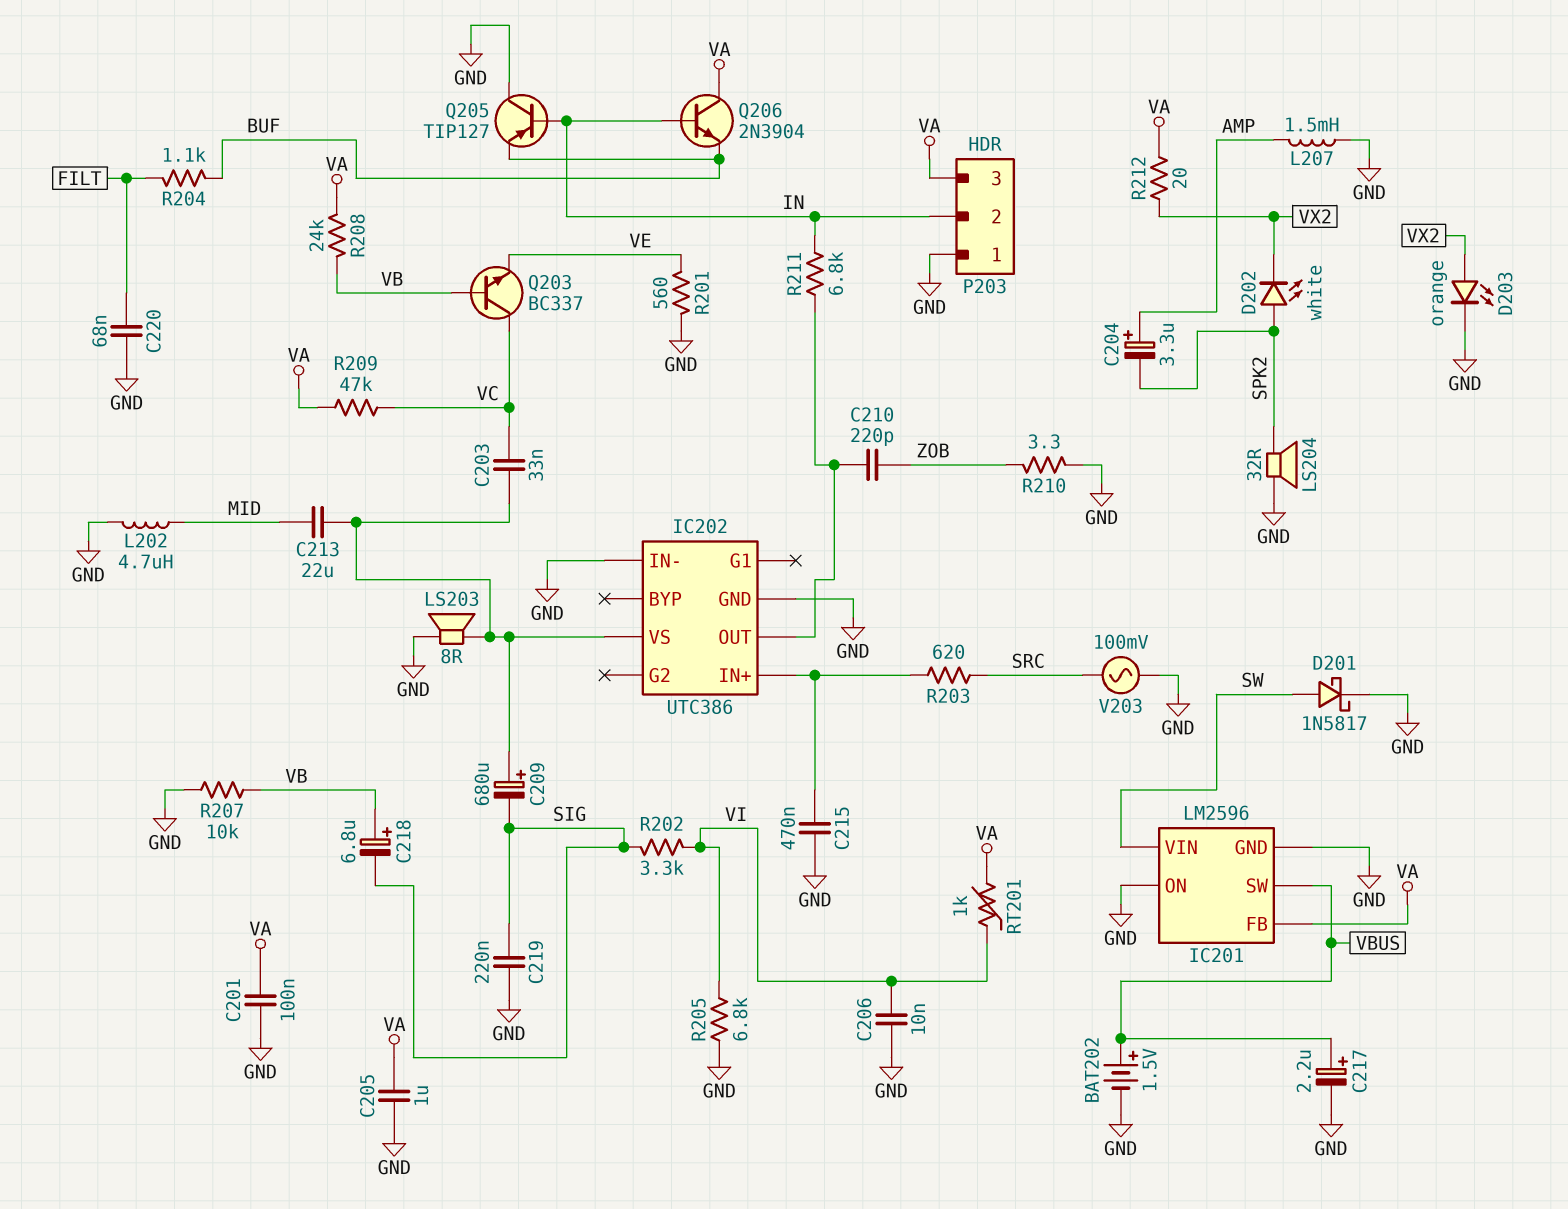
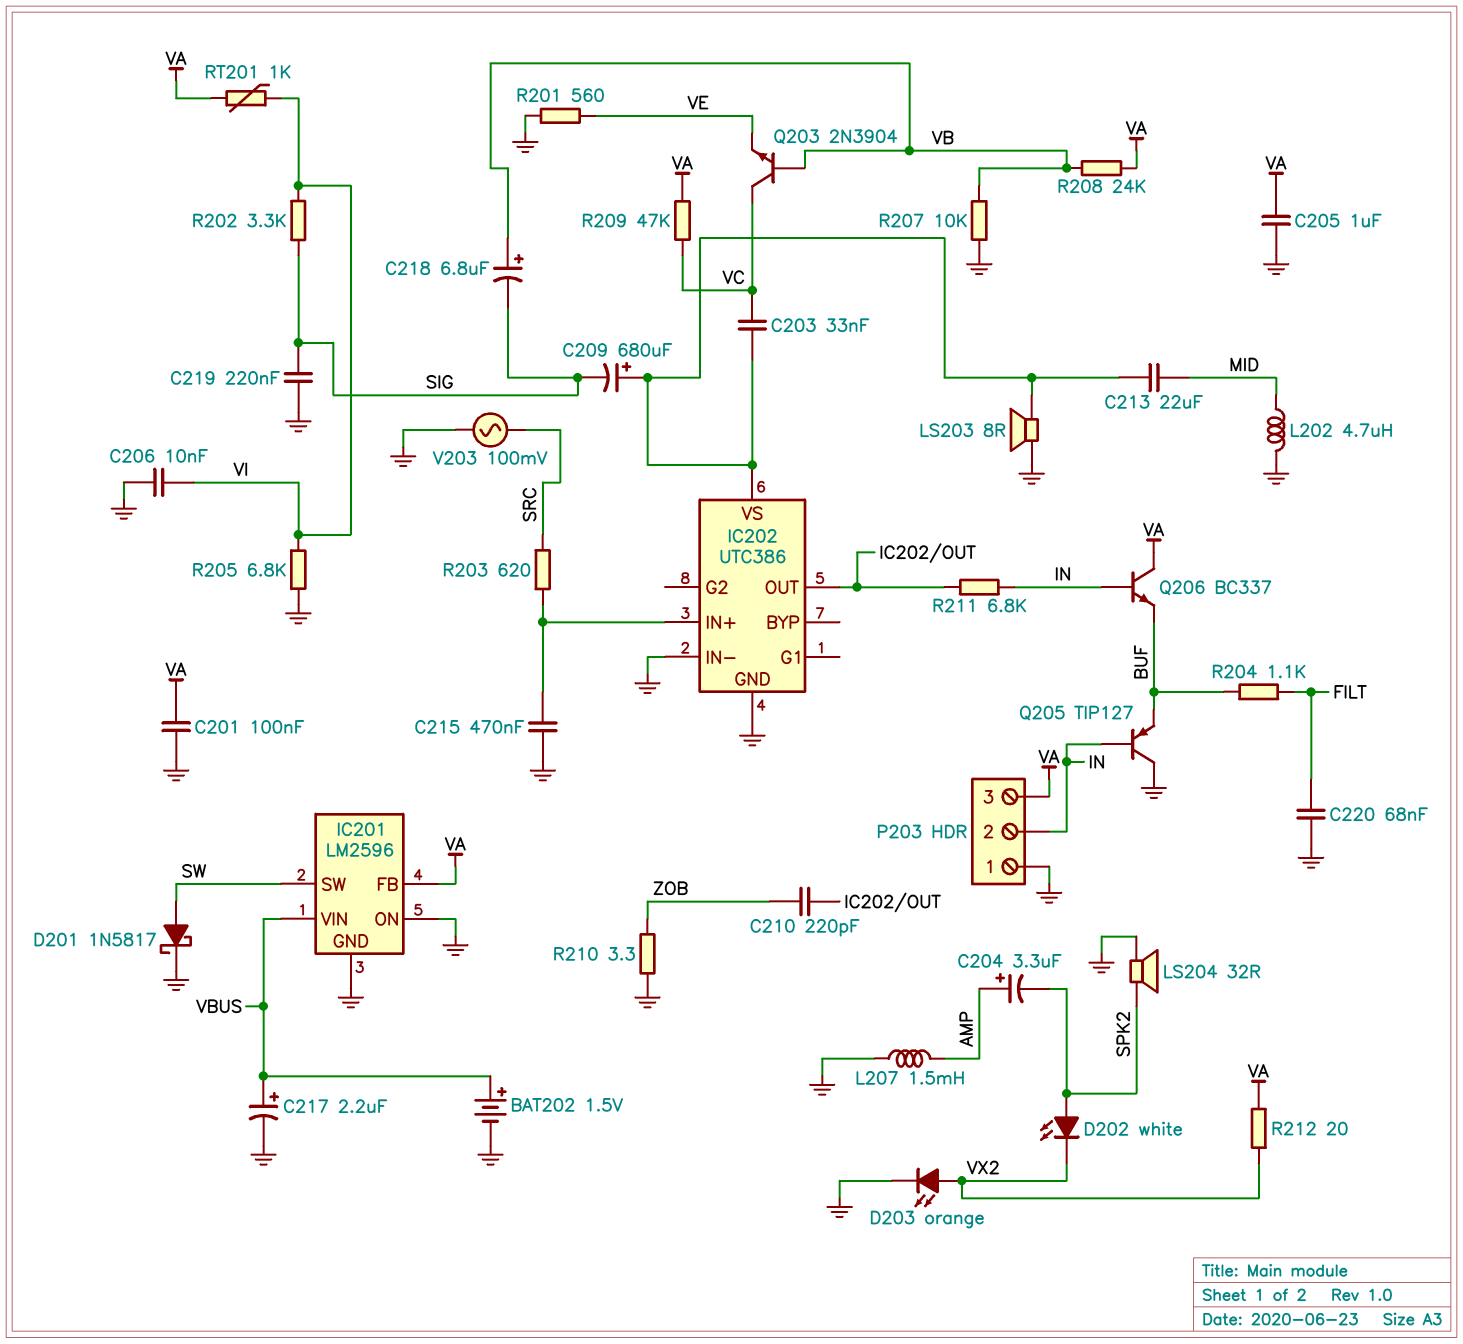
IC201 pin SW: VBUS -> SW
IC201 pin VIN: SW -> VBUS
Q203: NPN BC337 (B VB, C VC, E VE) -> NPN 2N3904 (B VB, C VC, E VE)
Q206: NPN 2N3904 (B IN, C VA, E BUF) -> NPN BC337 (B IN, C VA, E BUF)

